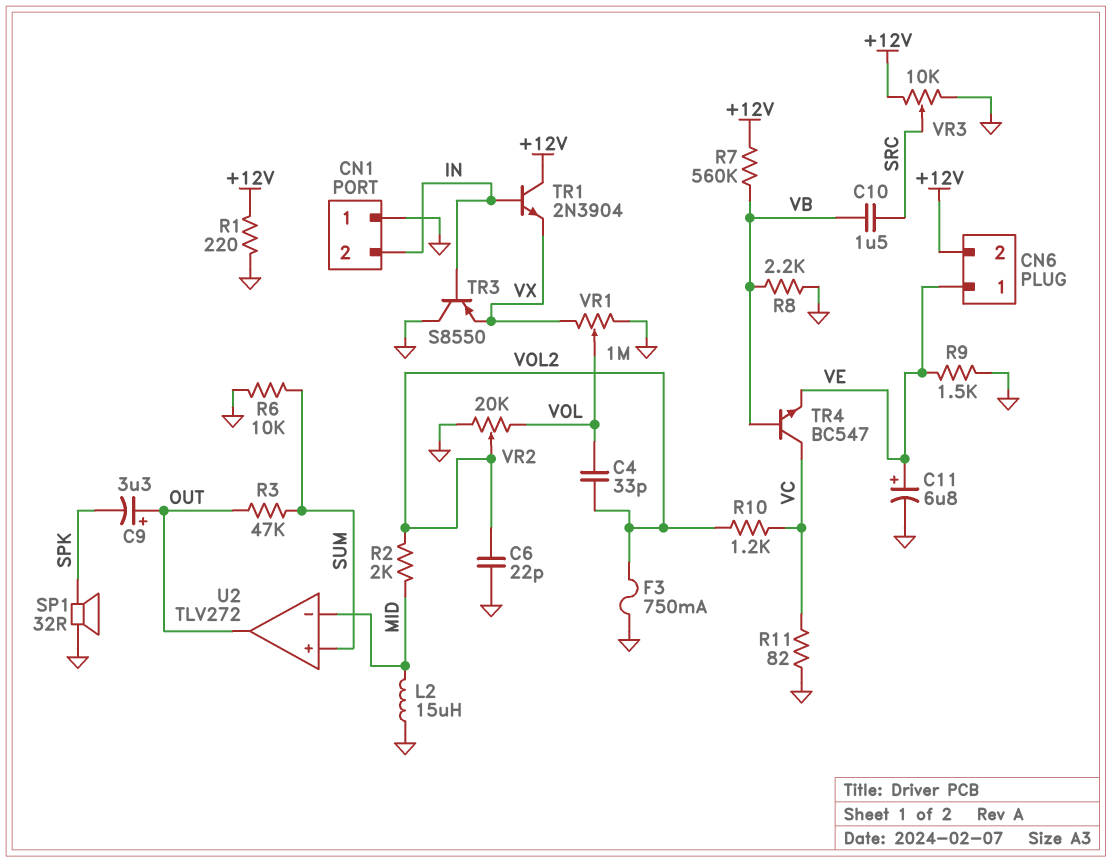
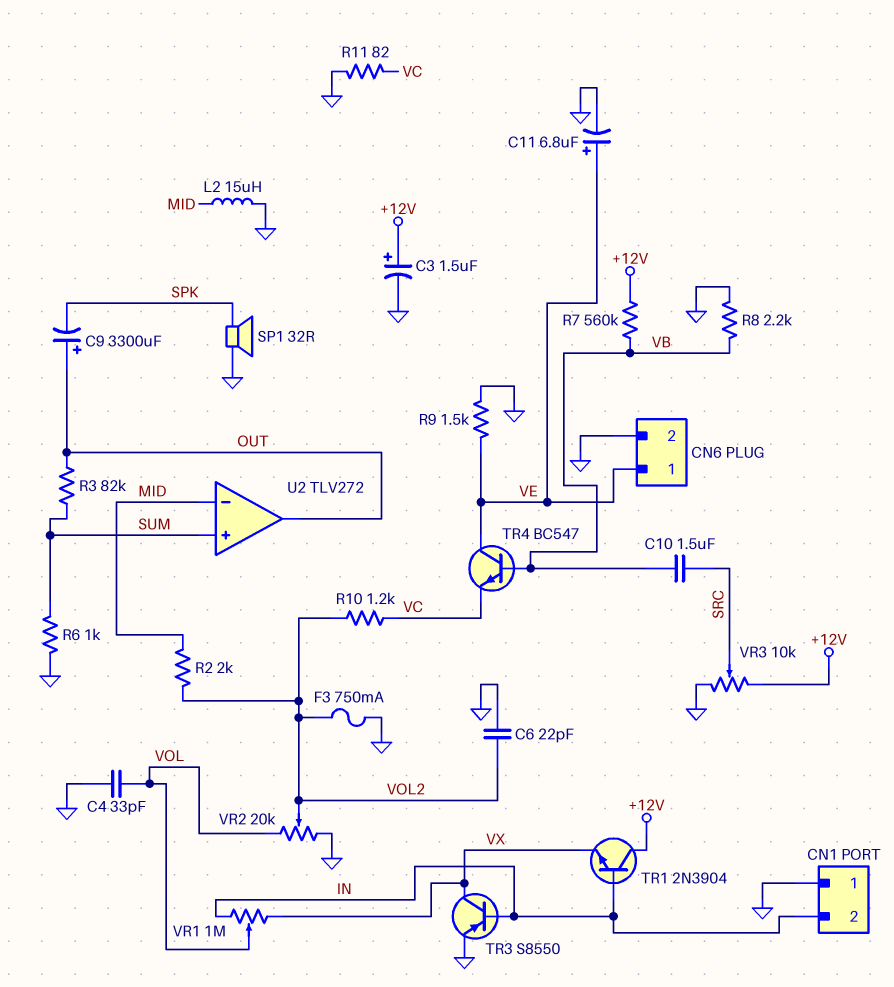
C3: none -> 1.5uF (plus +12V, minus GND)
C4: 33pF (VOL, VOL2) -> 33pF (GND, VOL)
C9: 3.3uF (plus OUT, minus SPK) -> 3300uF (plus OUT, minus SPK)
CN6 pin 2: +12V -> GND
R1: 220 (+12V, GND) -> none
R3: 47k (OUT, SUM) -> 82k (OUT, SUM)
R6: 10k (GND, SUM) -> 1k (GND, SUM)
TR3: PNP S8550 (B IN, C GND, E VX) -> PNP S8550 (B IN, C VX, E GND)
TR4: NPN BC547 (B VB, C VC, E VE) -> NPN BC547 (B VB, C VE, E VC)
VR1: 1M (GND, VX, wiper VOL) -> 1M (IN, VX, wiper VOL)

